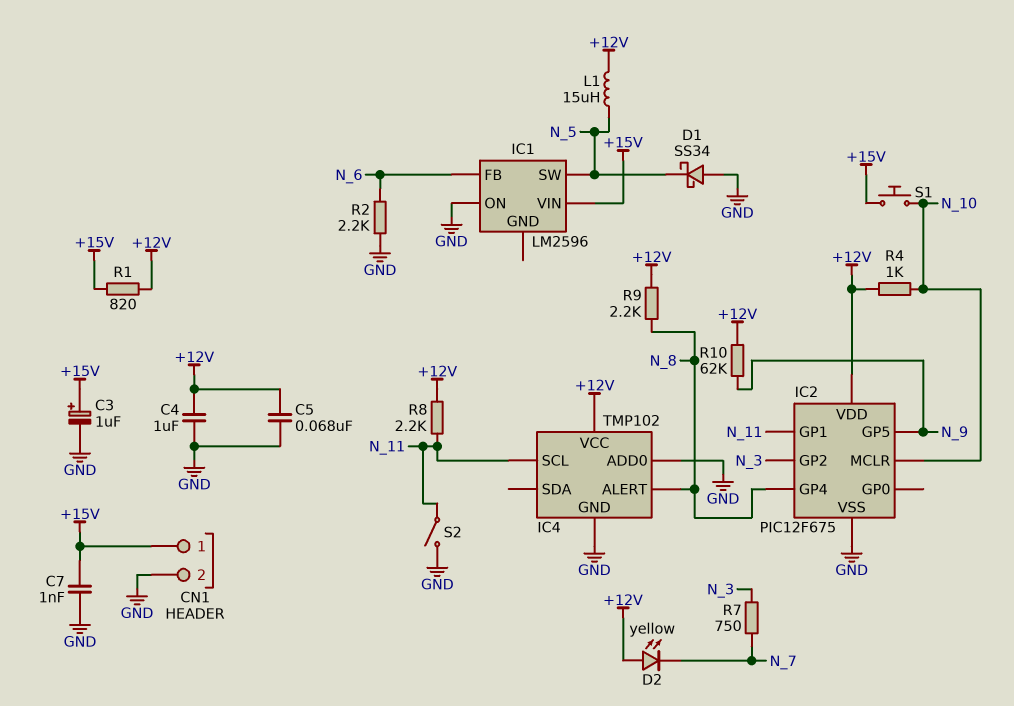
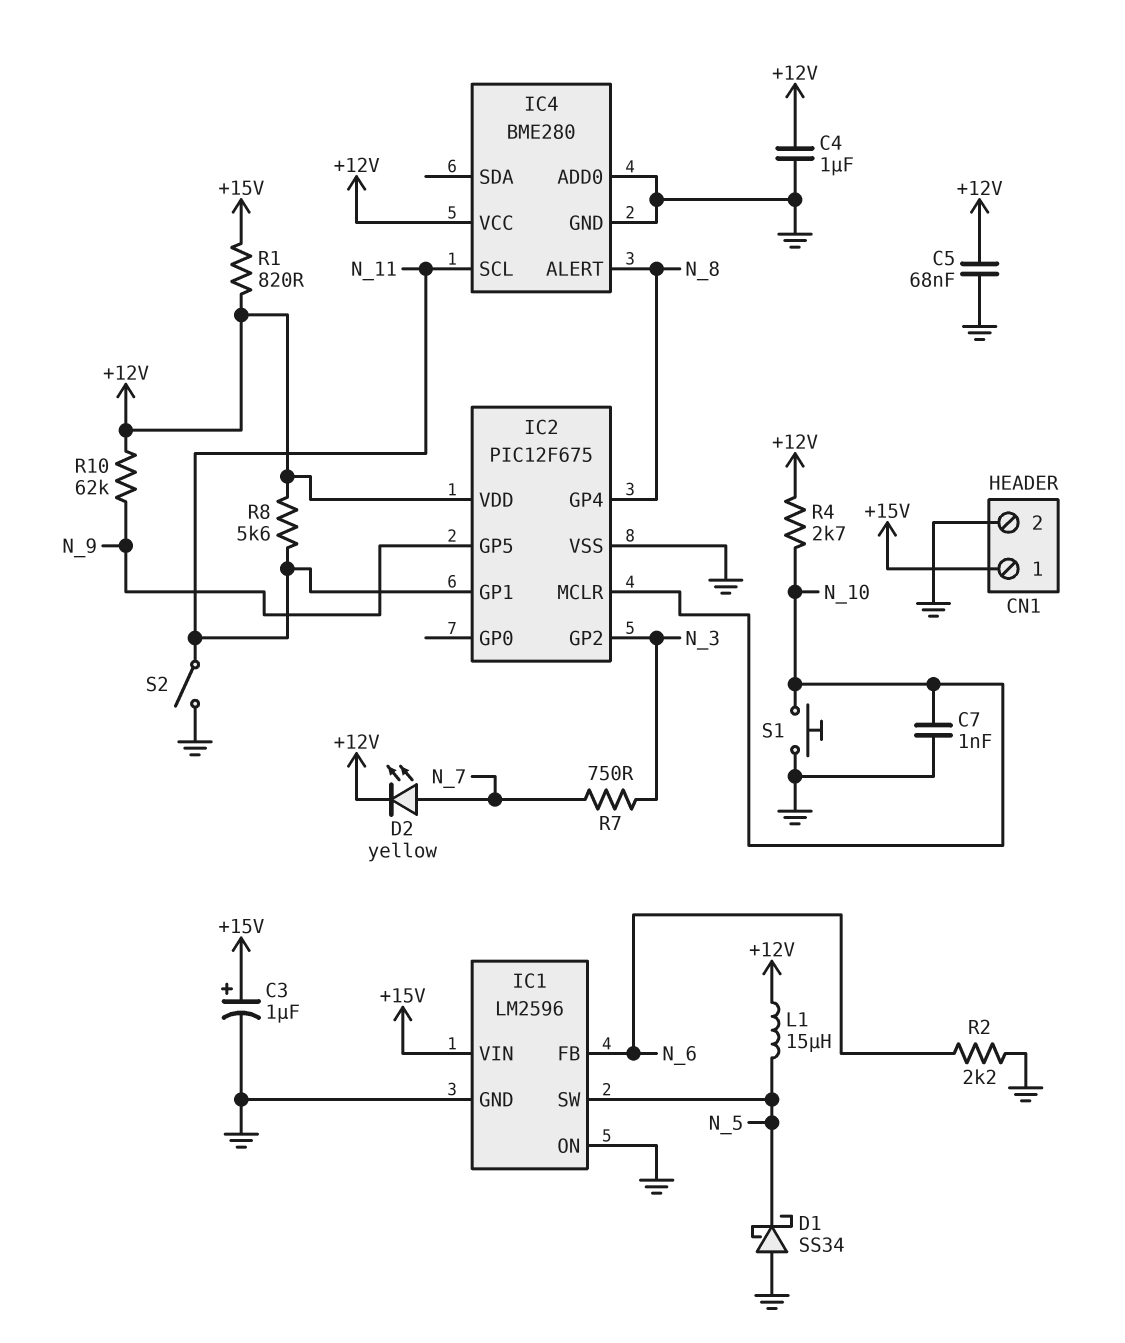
C7: 1nF (+15V, GND) -> 1nF (GND, N_10)
D2: LED yellow (A +12V, K N_7) -> LED yellow (A N_7, K +12V)
IC1 pin GND: none -> GND
IC4: TMP102 -> BME280
R4: 1k (+12V, N_10) -> 2.7k (+12V, N_10)
R8: 2.2k (+12V, N_11) -> 5.6k (+12V, N_11)
R9: 2.2k (+12V, N_8) -> none
S1: button (+15V, N_10) -> button (GND, N_10)

